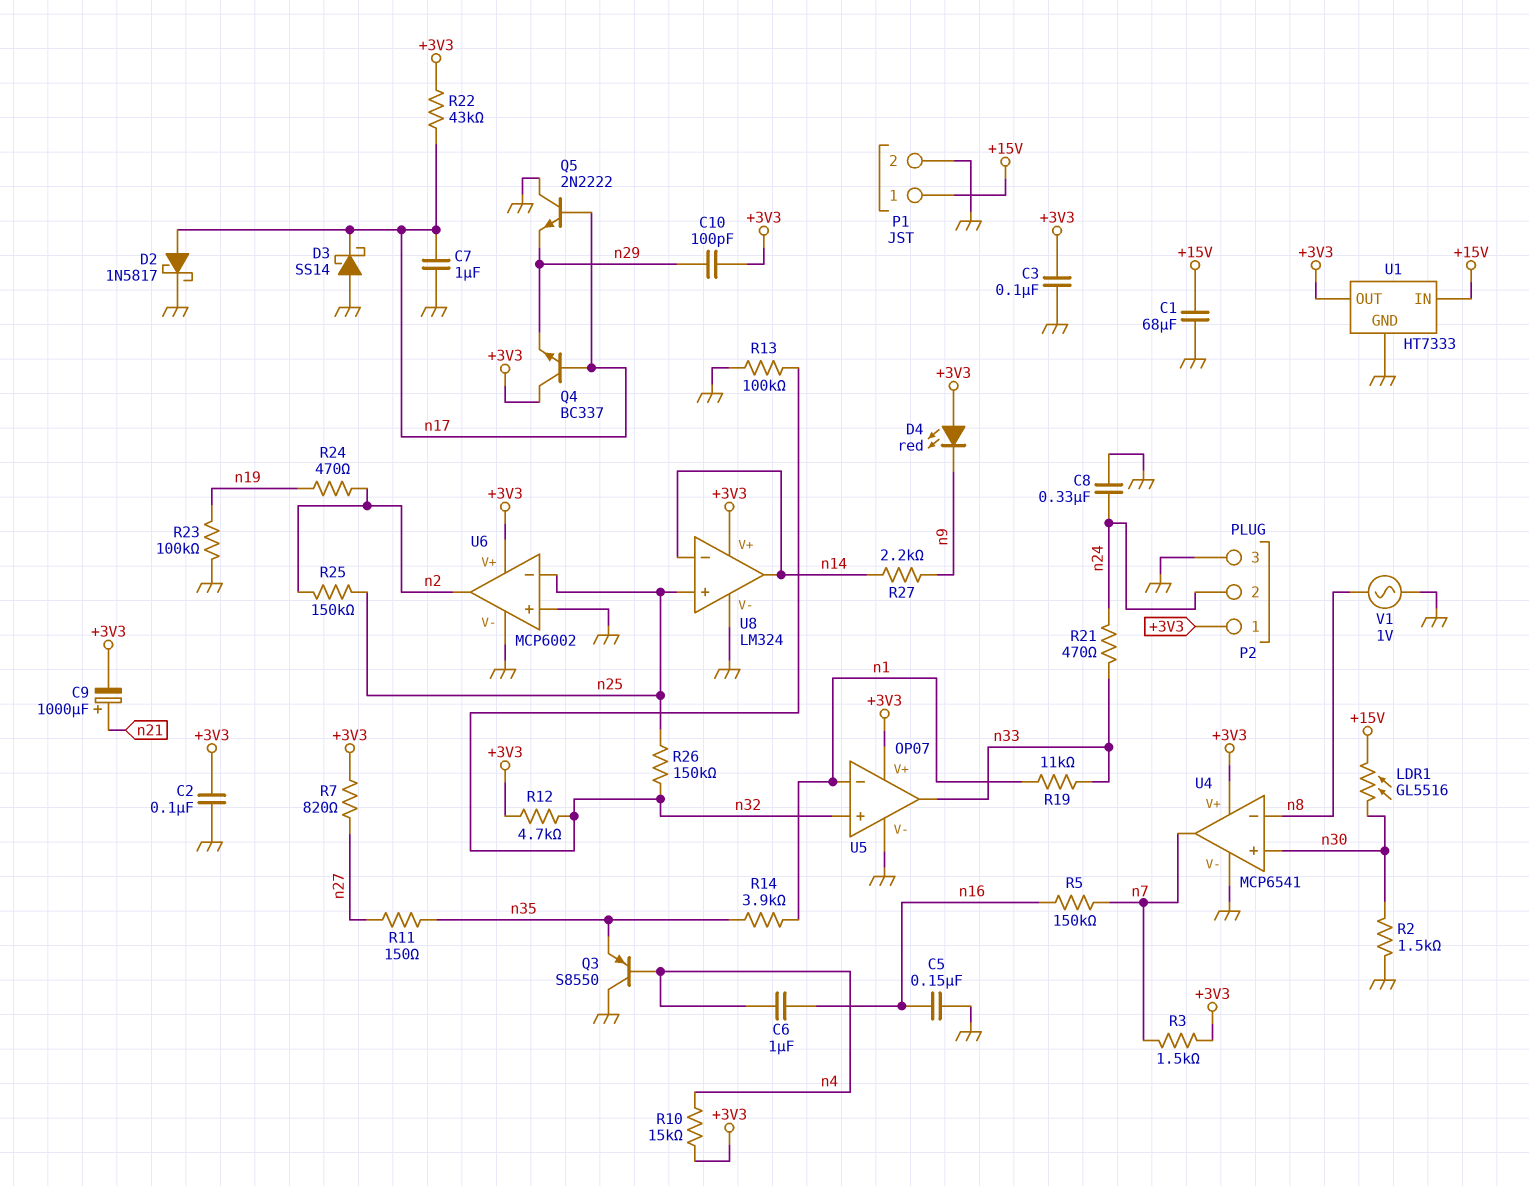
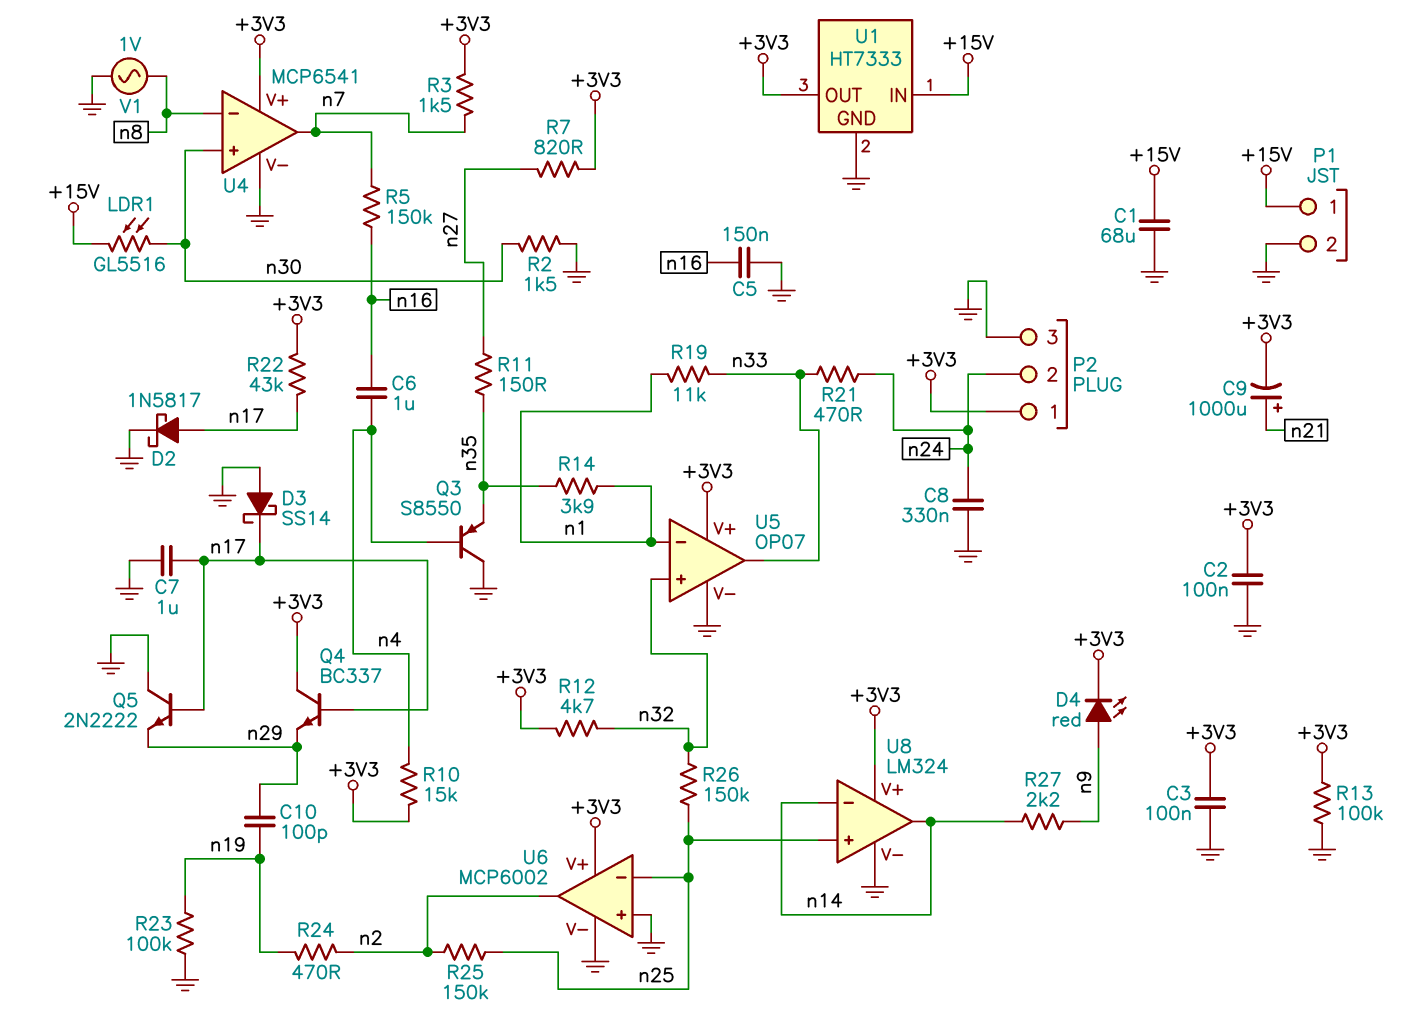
C10: 100pF (+3V3, n29) -> 100pF (n19, n29)
D4: LED red (A +3V3, K n9) -> LED red (A n9, K +3V3)
R13: 100k (GND, n32) -> 100k (+3V3, GND)

